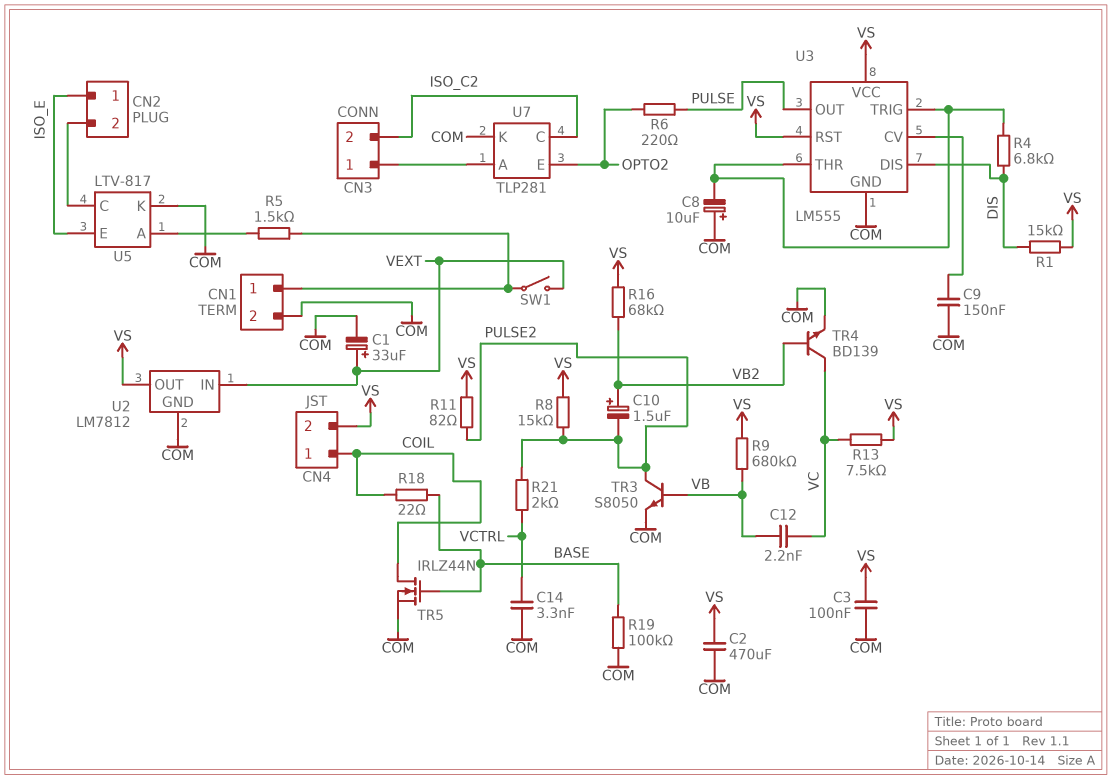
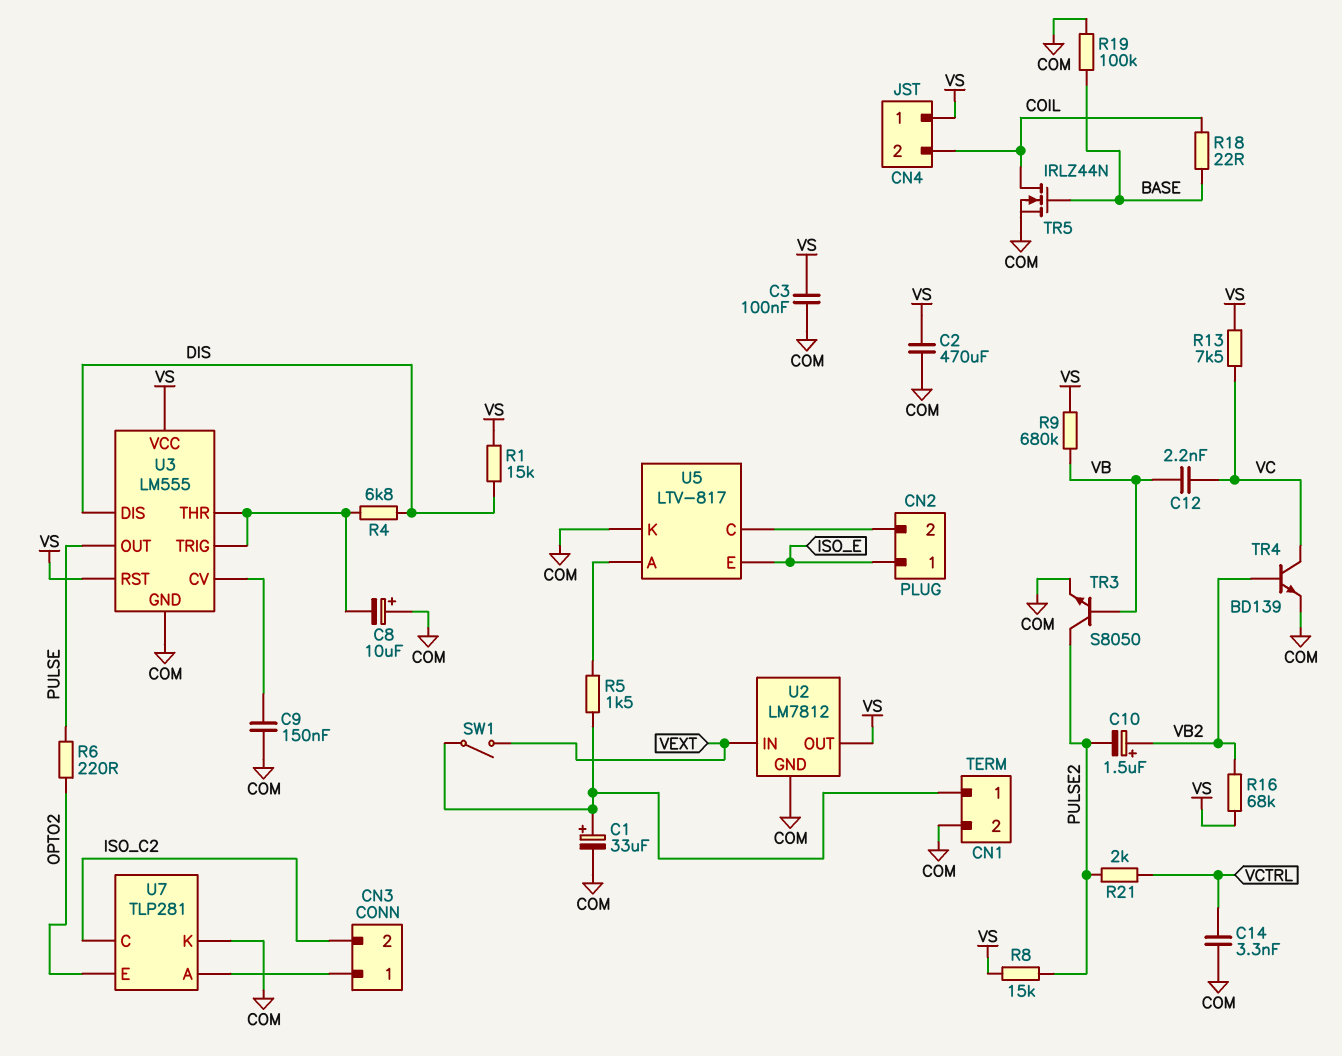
C1: 33uF (plus VEXT, minus COM) -> 33uF (plus CN1/1, minus COM)
CN4 pin 1: COIL -> VS
CN4 pin 2: VS -> COIL
R11: 82 (PULSE2, VS) -> none

